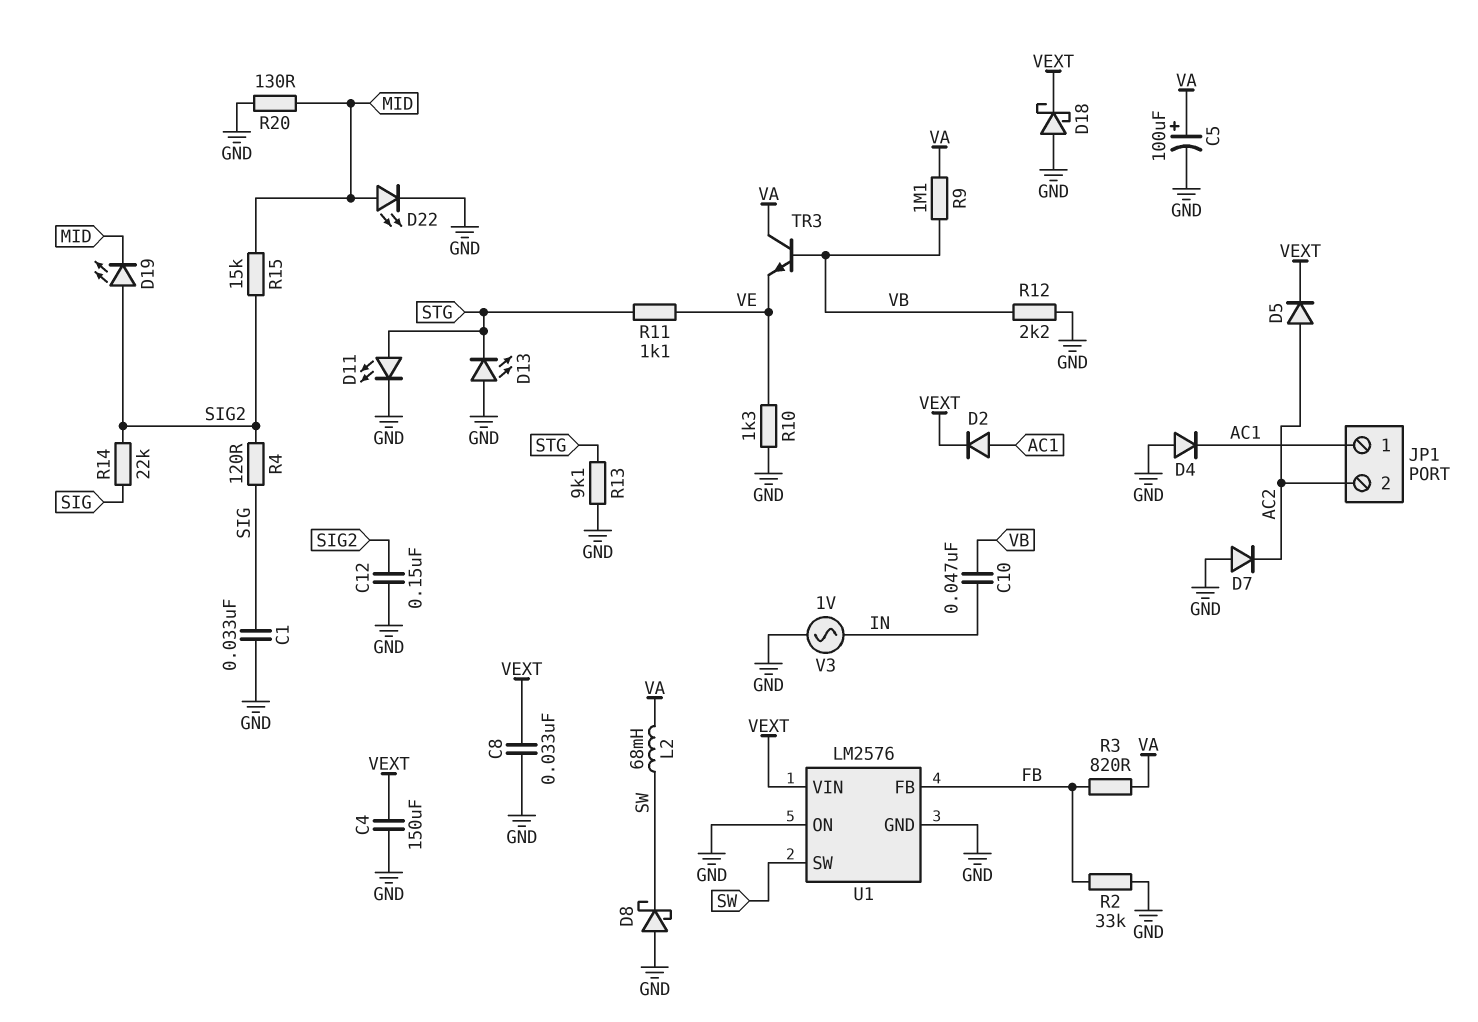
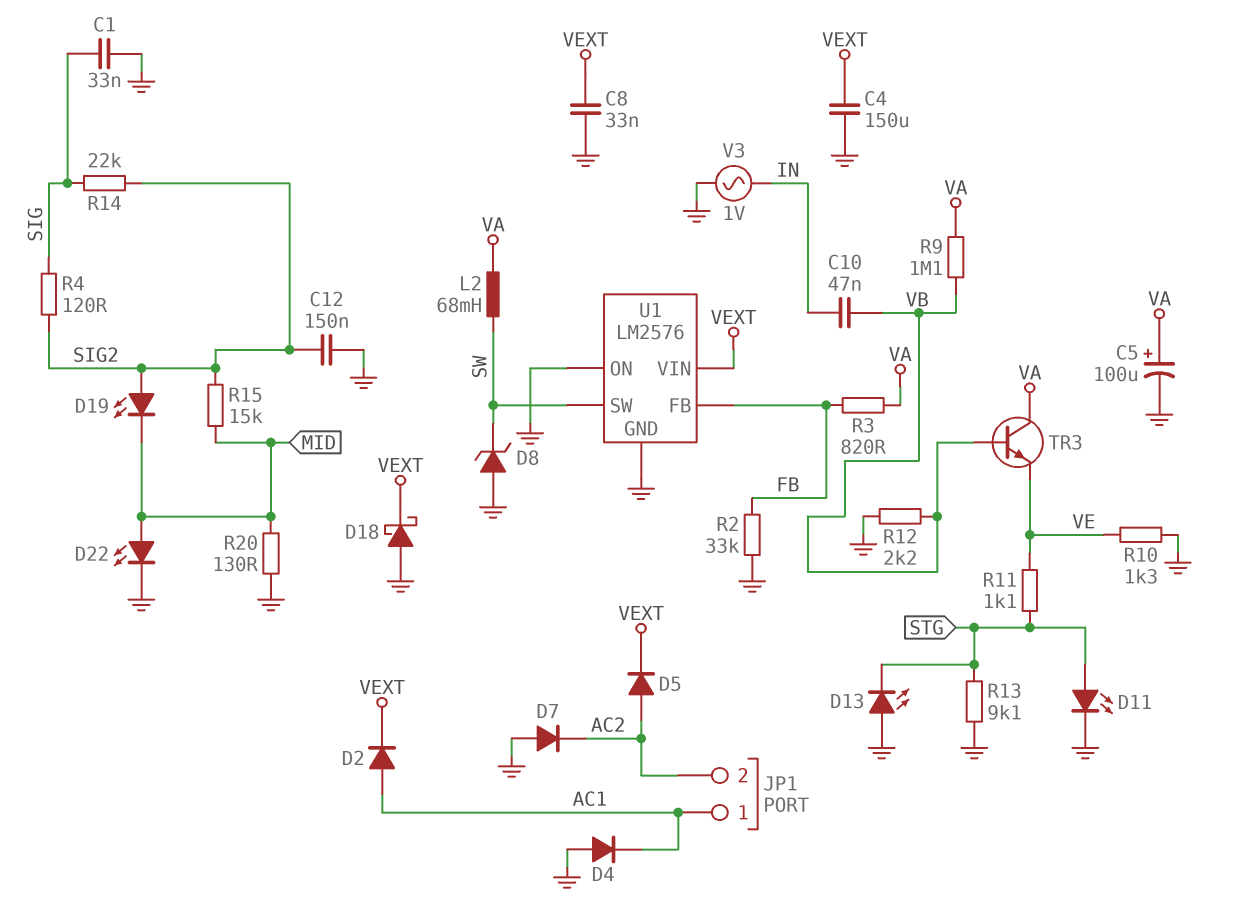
D8: schottky (A GND, K SW) -> zener (A GND, K SW)

